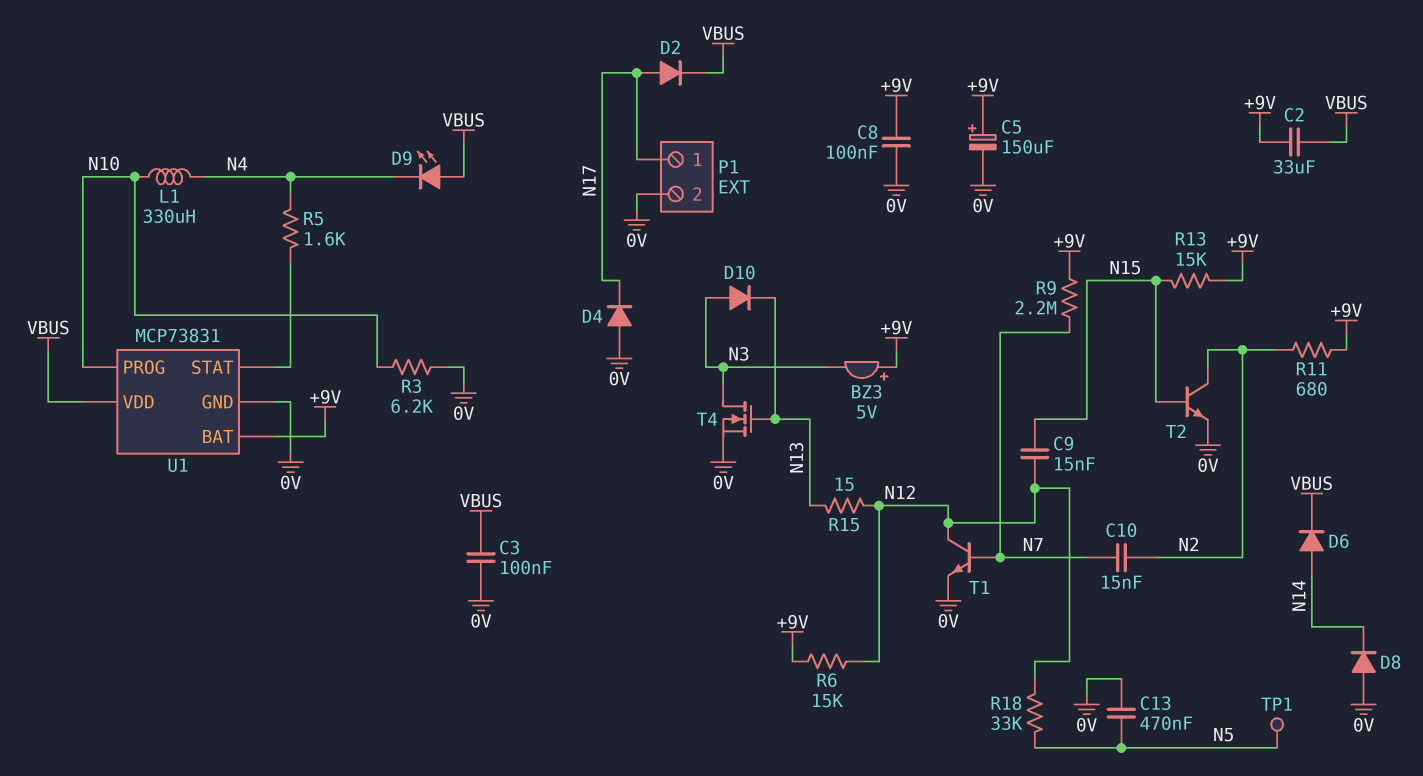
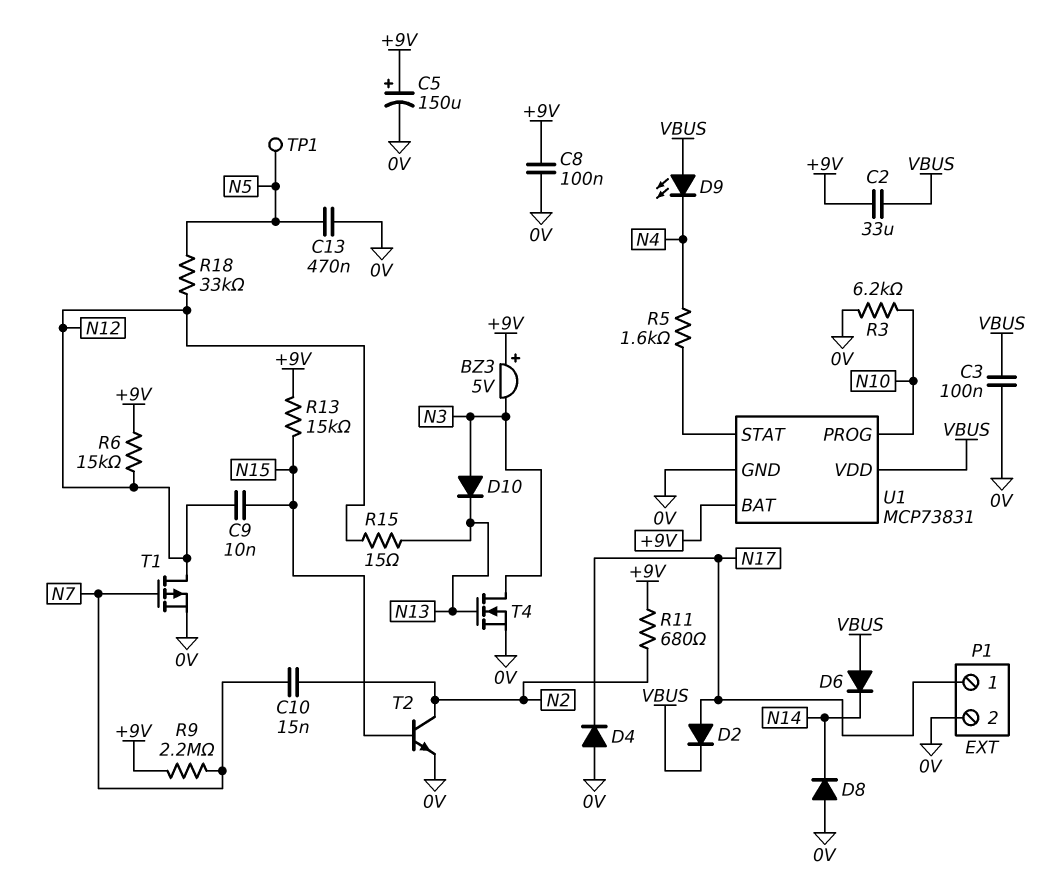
C9: 15nF (N12, N15) -> 10nF (N12, N15)
D6: diode (A N14, K VBUS) -> diode (A VBUS, K N14)
L1: 330uH (N4, N10) -> none
T1: NPN (B N7, C N12, E 0V) -> PMOS (G N7, D N12, S 0V)

